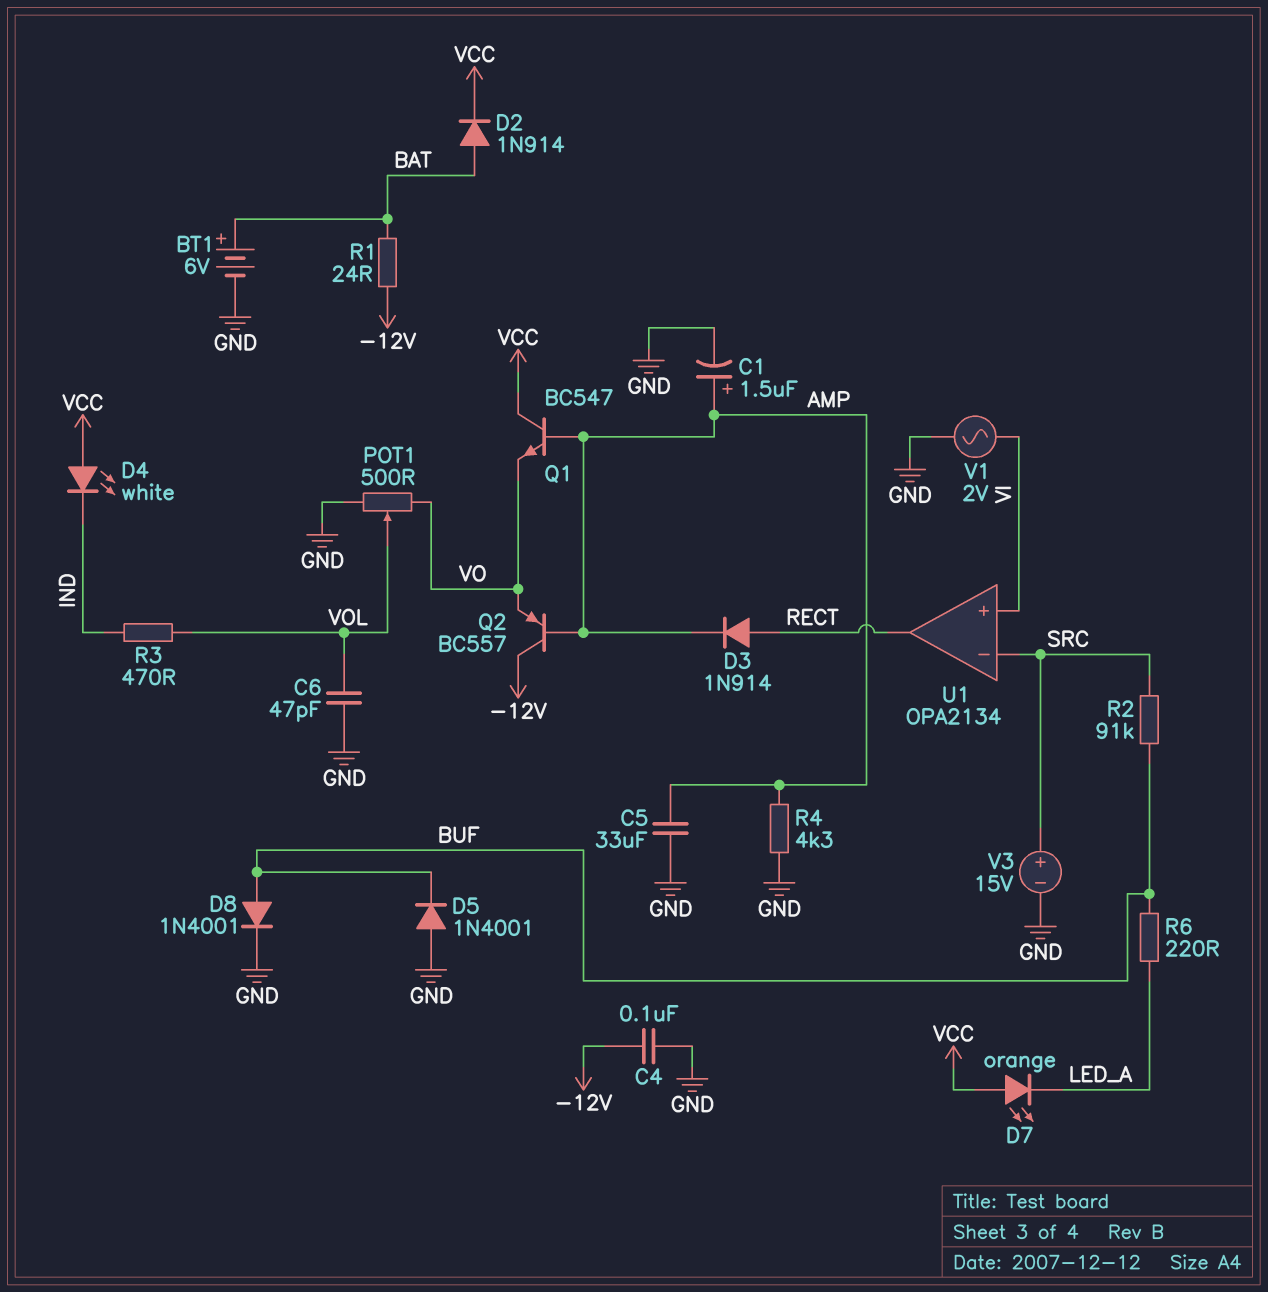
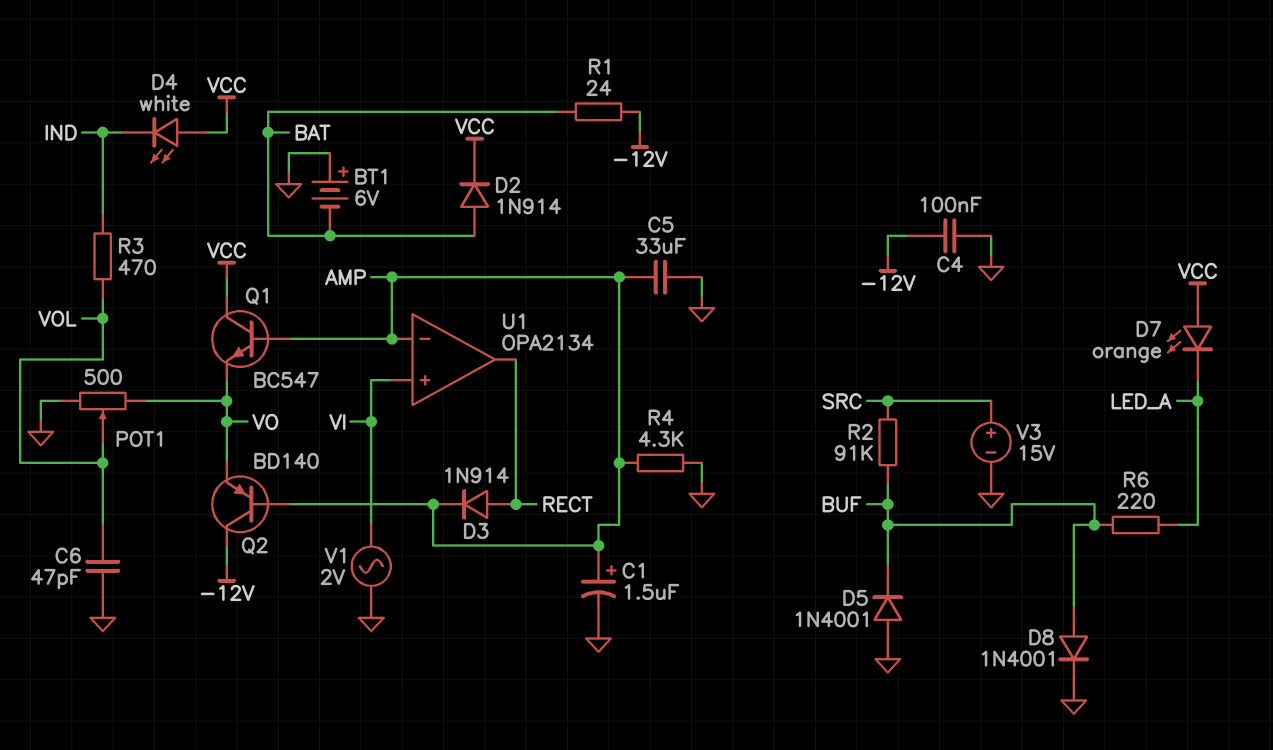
BT1: 6V (plus BAT, minus GND) -> 6V (plus GND, minus BAT)
Q2: PNP BC557 (B AMP, C -12V, E VO) -> PNP BD140 (B AMP, C -12V, E VO)
U1 pin in-: SRC -> AMP

